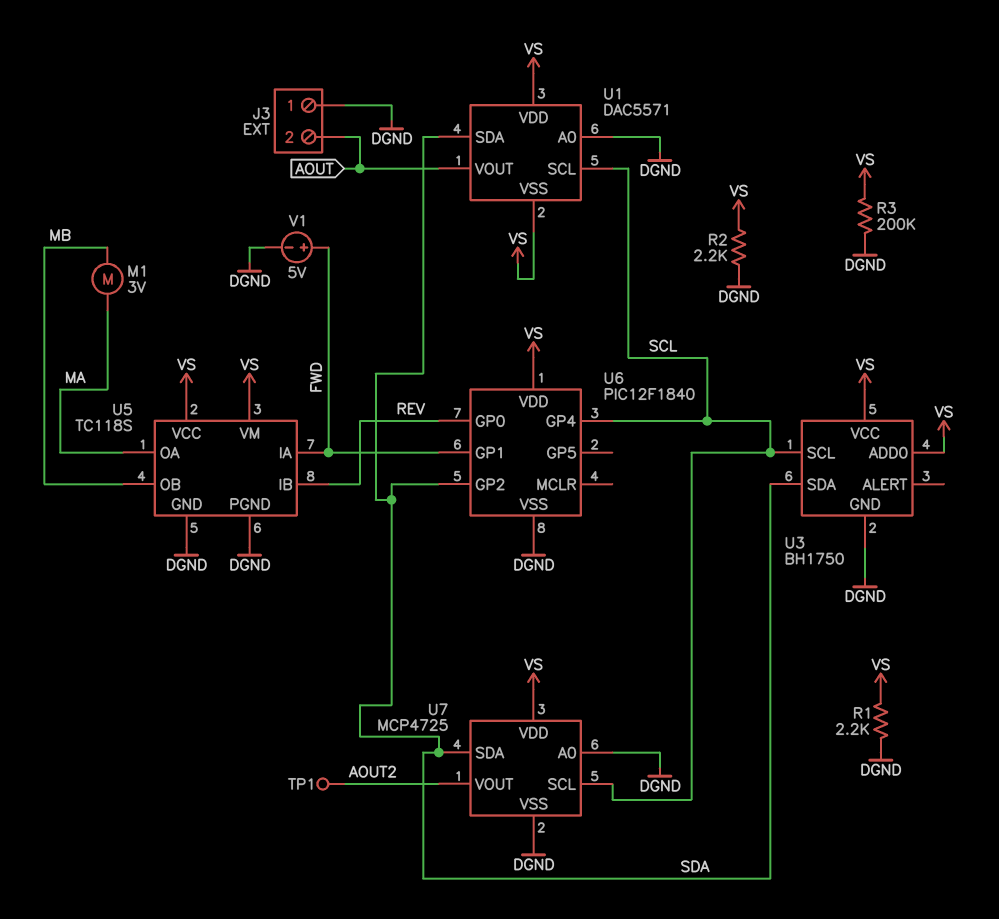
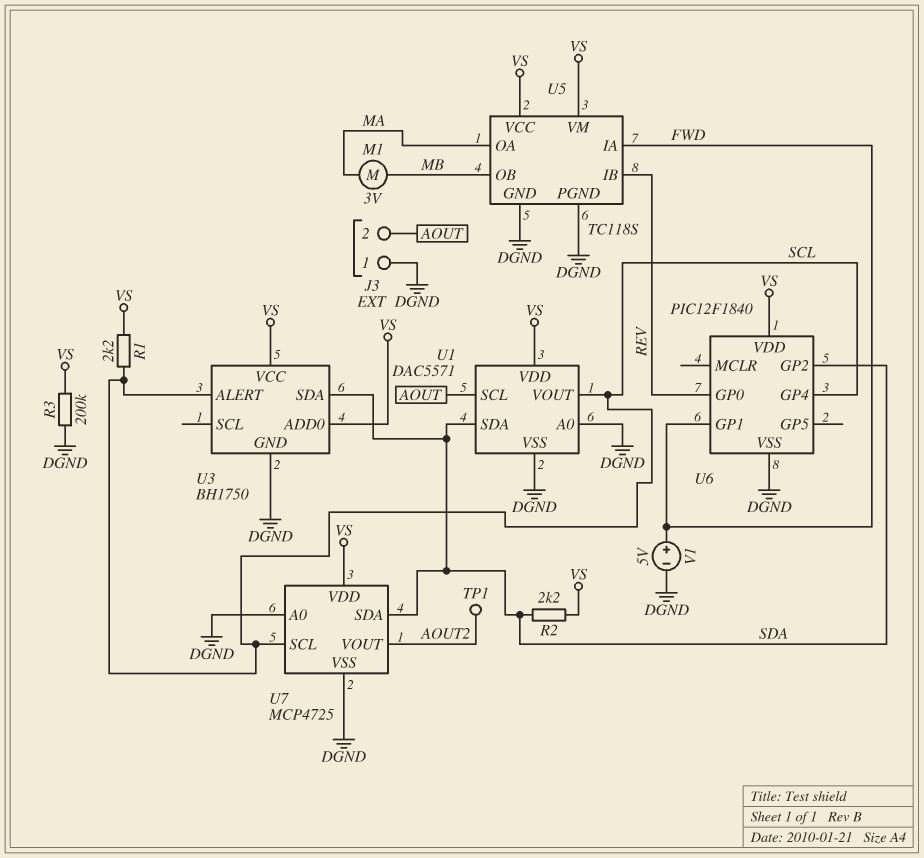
R1: 2.2k (DGND, VS) -> 2.2k (SCL, VS)
R2: 2.2k (DGND, VS) -> 2.2k (SDA, VS)
U1 pin SCL: SCL -> AOUT
U1 pin VOUT: AOUT -> SCL
U1 pin VSS: VS -> DGND
U3 pin ALERT: none -> SCL
U3 pin SCL: SCL -> none

